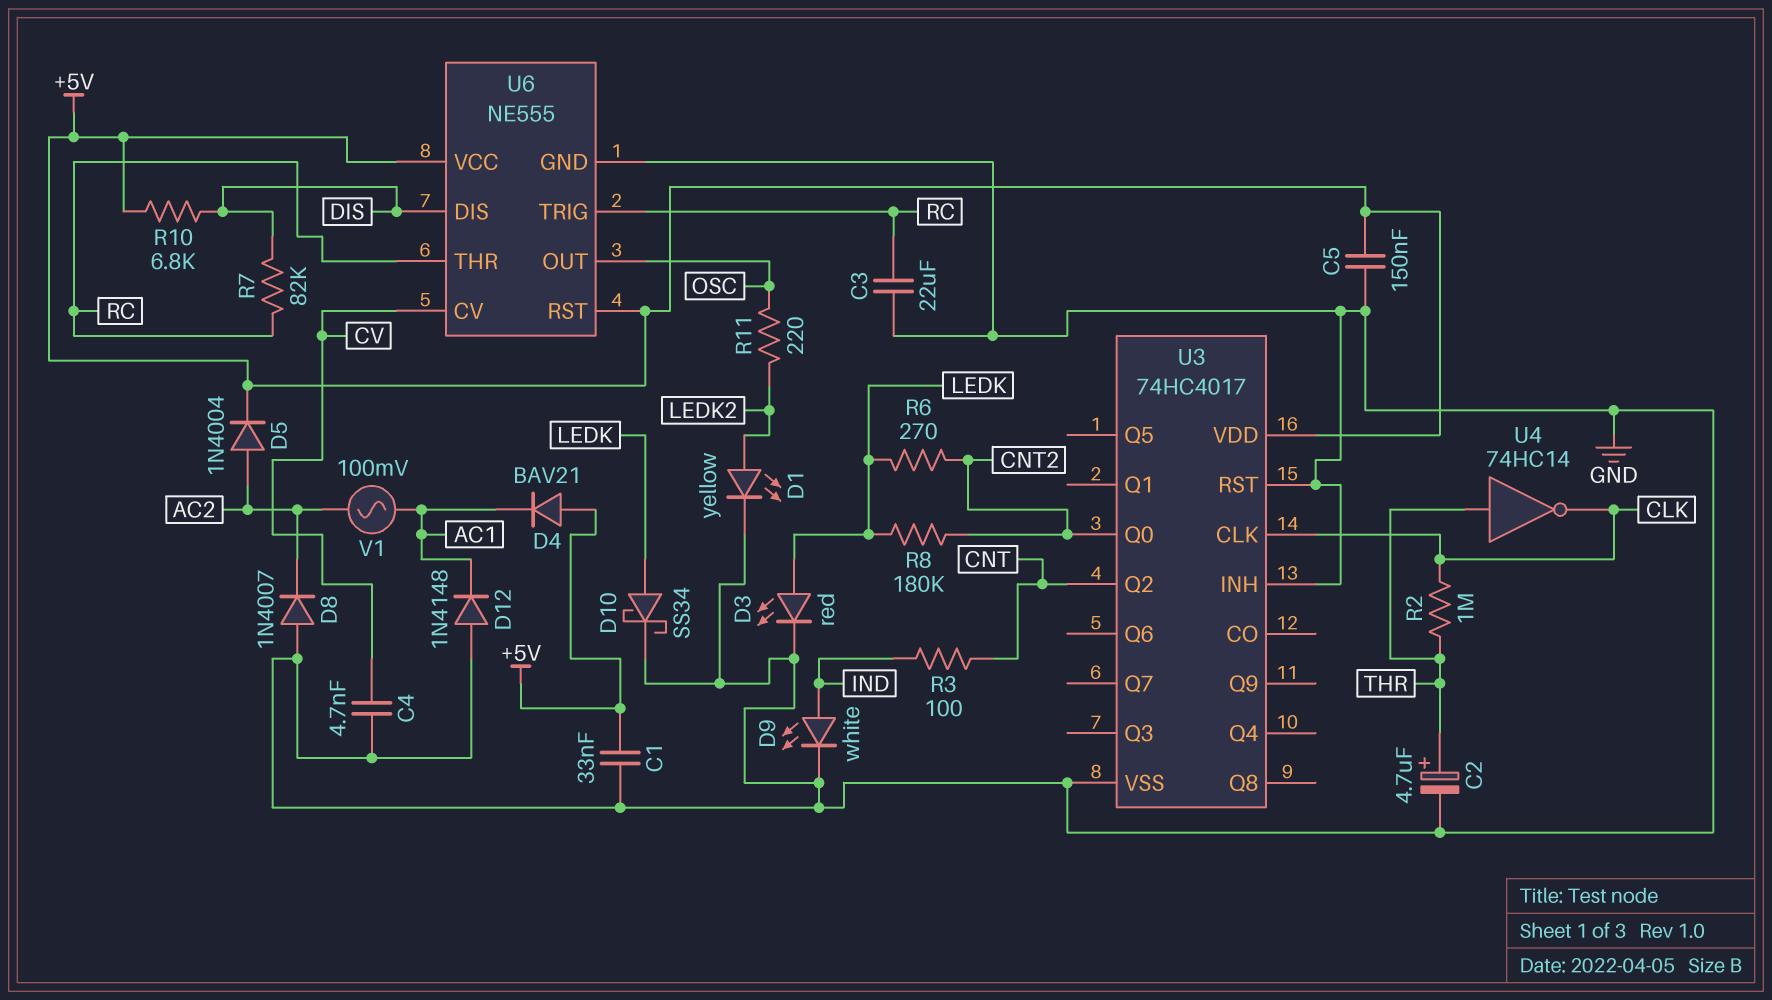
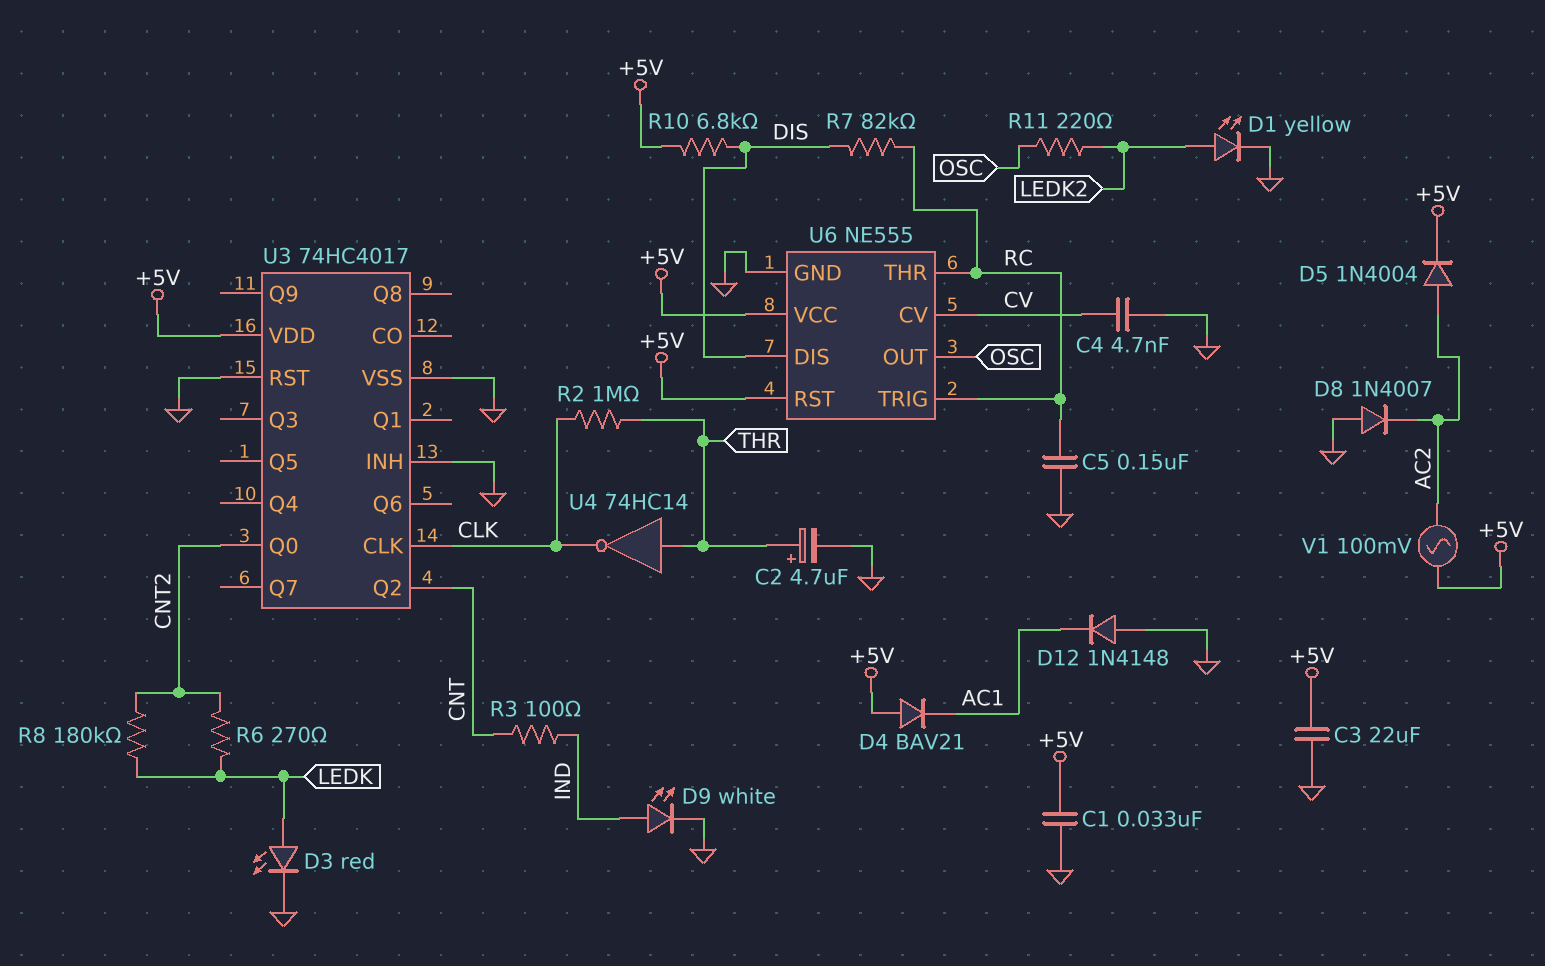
C3: 22uF (GND, RC) -> 22uF (+5V, GND)
C5: 150nF (+5V, GND) -> 150nF (GND, RC)
D10: schottky SS34 (A LEDK, K GND) -> none
V1: AC 100mV (AC1, AC2) -> AC 100mV (+5V, AC2)

